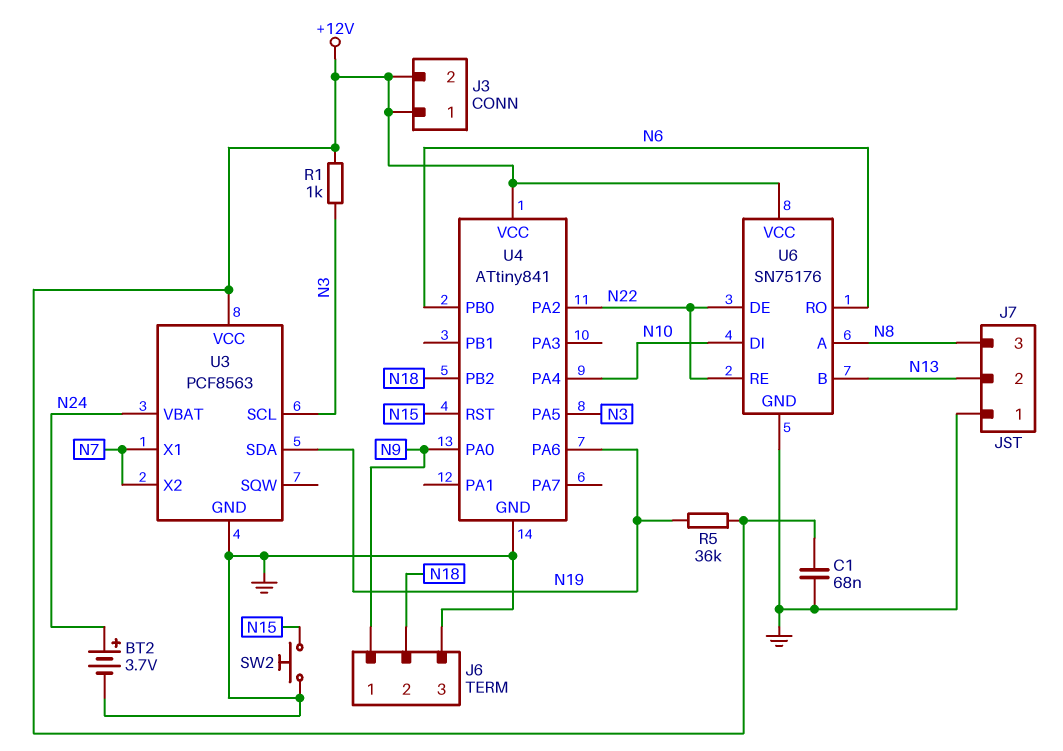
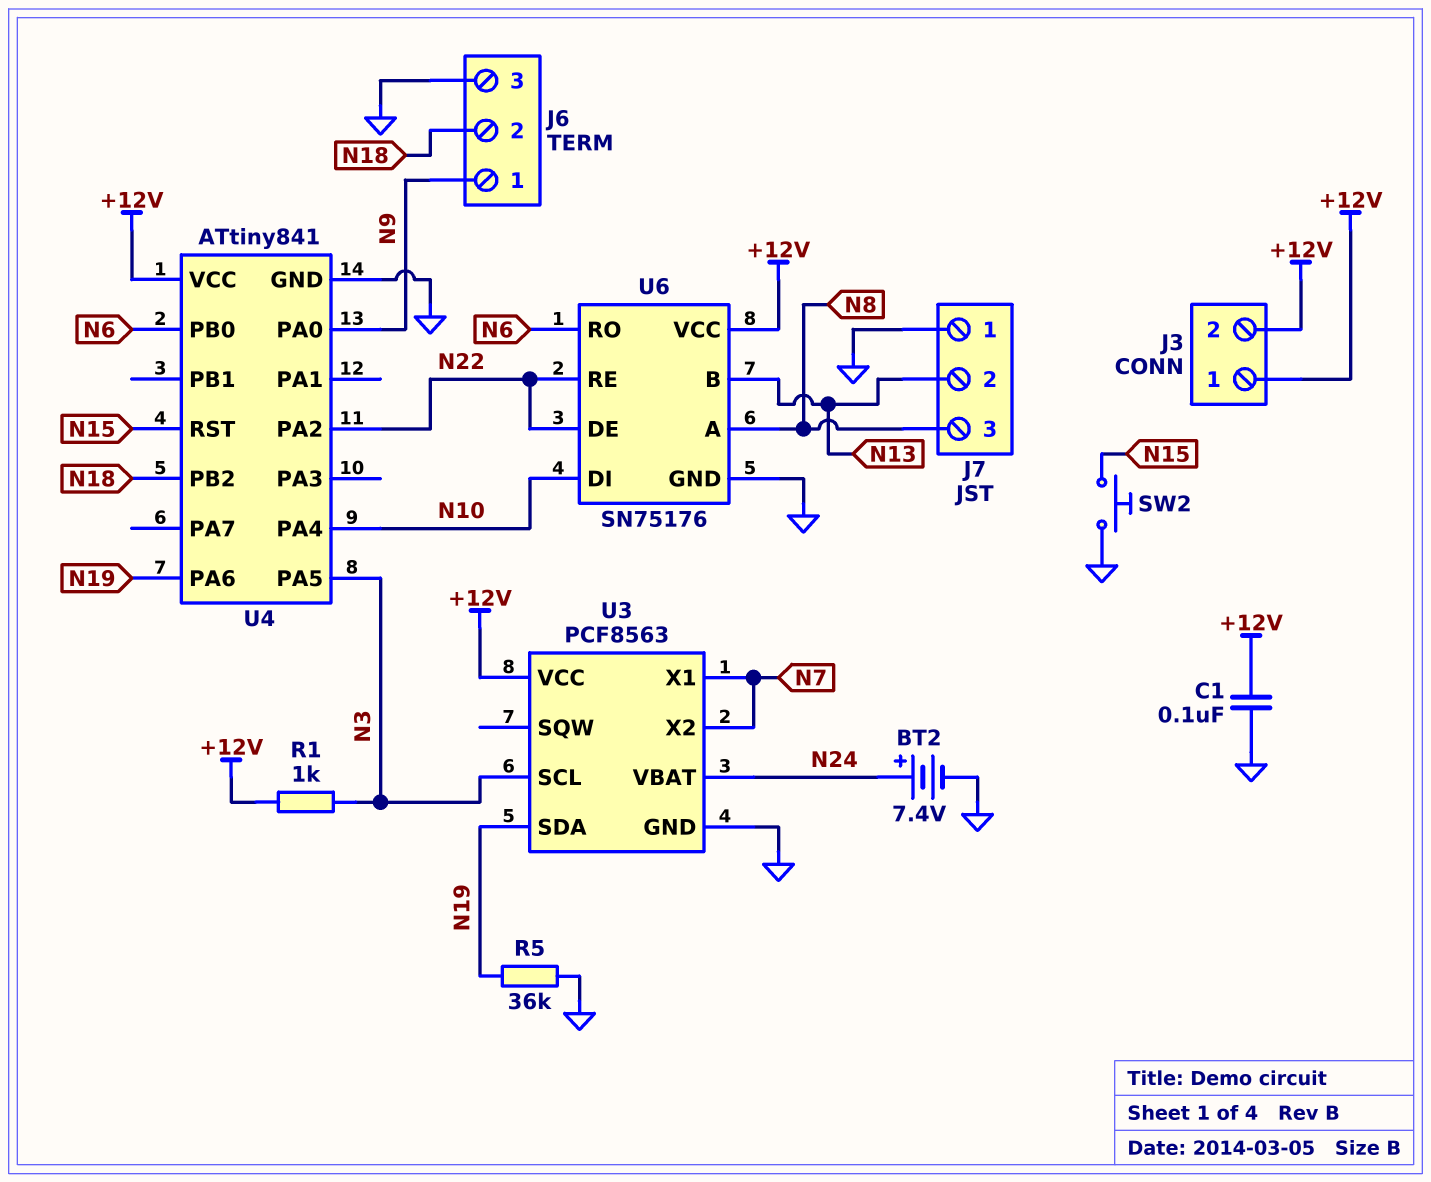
BT2: 3.7V (plus N24, minus GND) -> 7.4V (plus N24, minus GND)
C1: 68nF (+12V, GND) -> 100nF (+12V, GND)
R5: 36k (+12V, N19) -> 36k (GND, N19)

